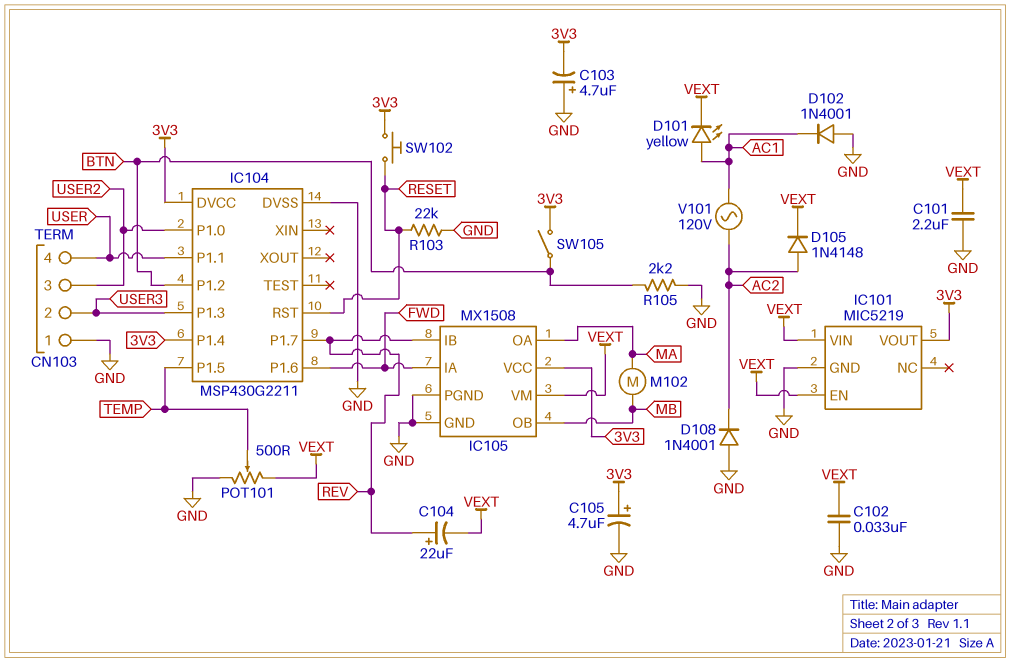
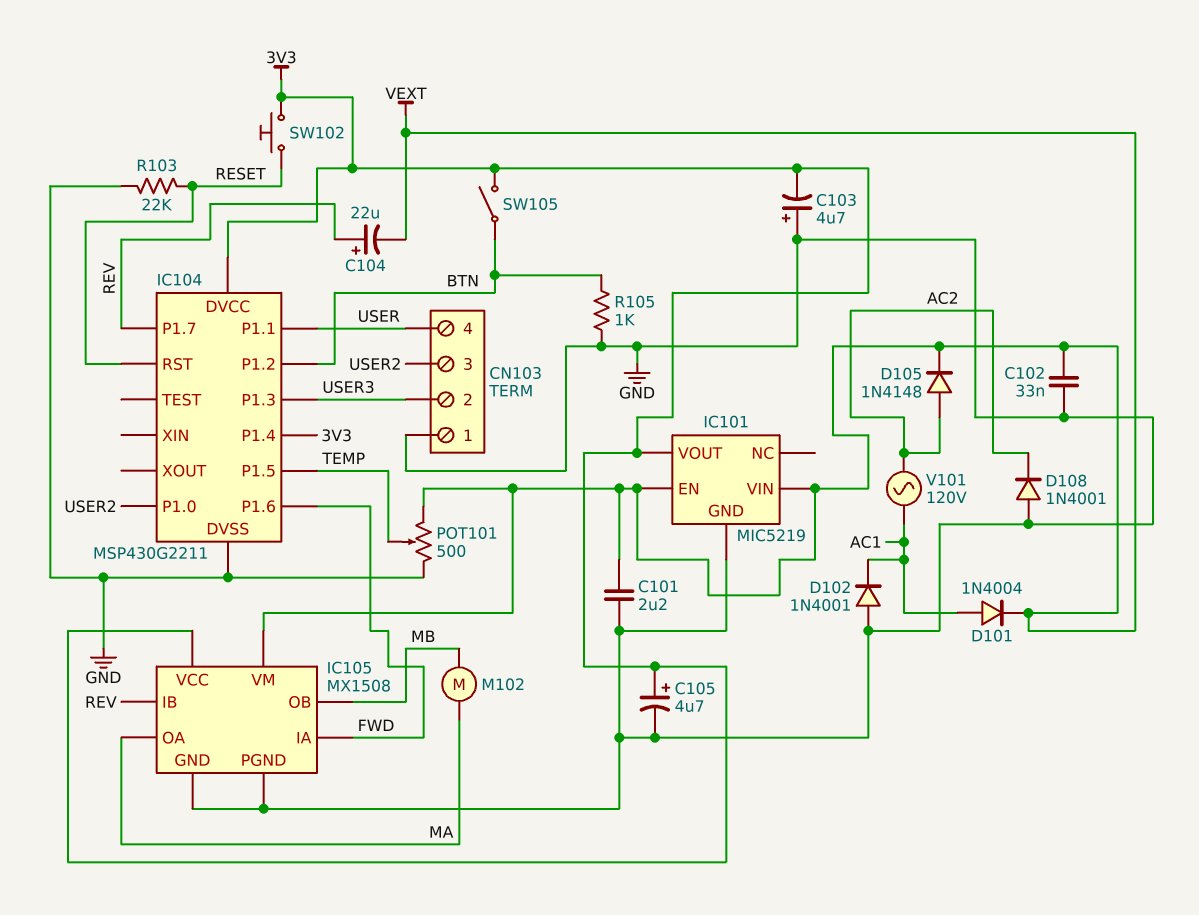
D101: LED yellow (A AC1, K VEXT) -> diode 1N4004 (A AC1, K VEXT)
R105: 2.2k (BTN, GND) -> 1k (BTN, GND)

